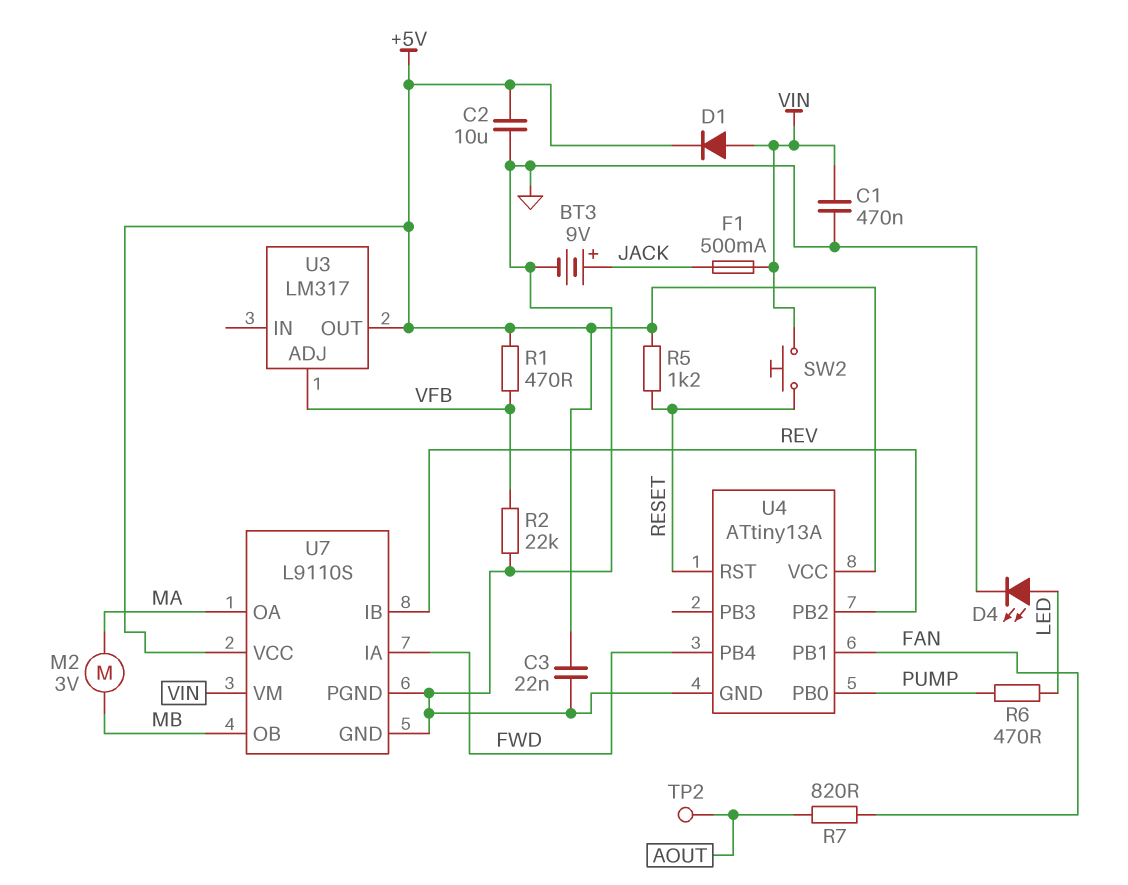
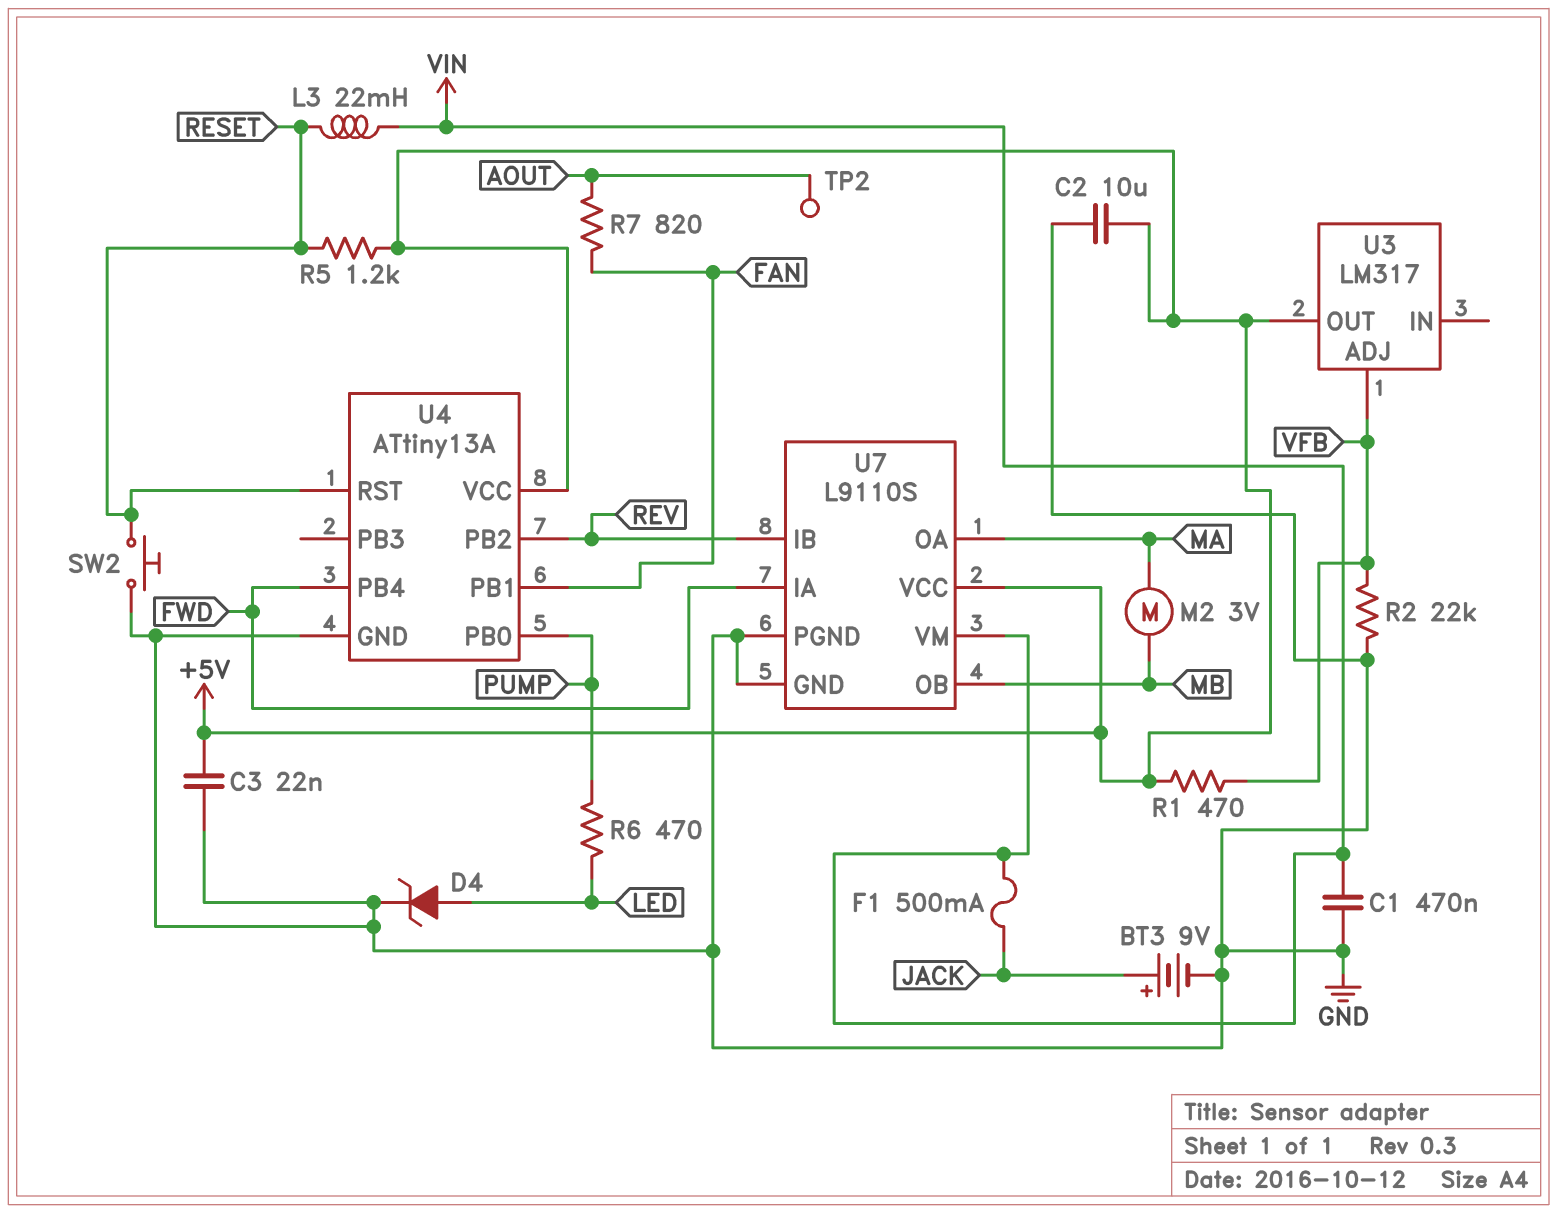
D1: diode (A VIN, K +5V) -> none
D4: LED (A LED, K GND) -> zener (A LED, K GND)
L3: none -> 22mH (RESET, VIN)
SW2: button (RESET, VIN) -> button (GND, RESET)

